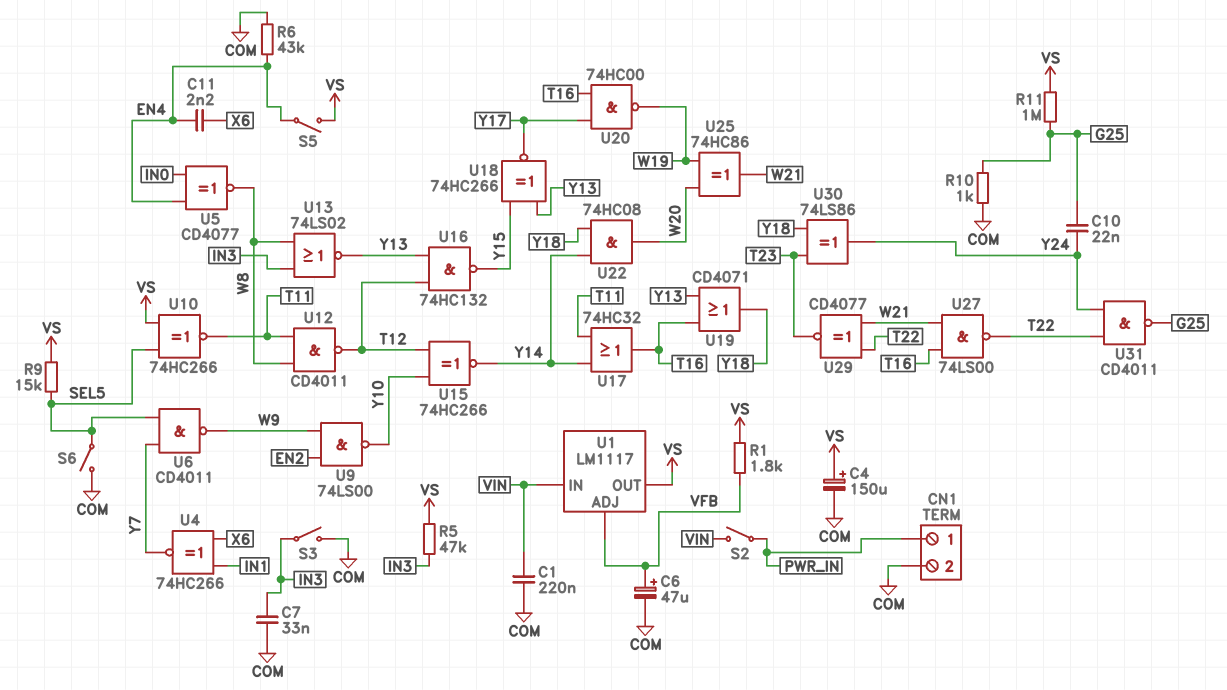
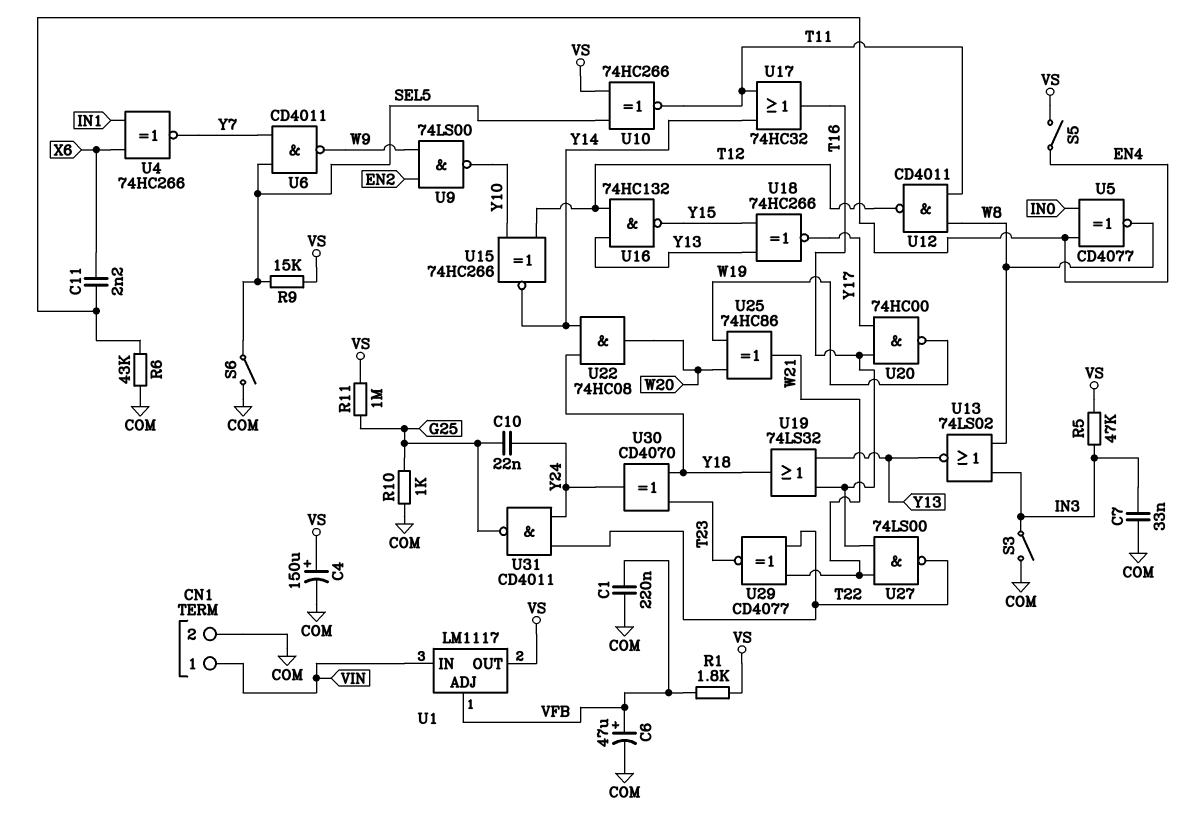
C1: 220nF (COM, VIN) -> 220nF (COM, VFB)
CN1 pin 1: PWR_IN -> VIN
S2: switch (PWR_IN, VIN) -> none
U19: OR CD4071 (in T16, in Y13, out Y18) -> OR 74LS32 (in T16, in Y13, out Y18)
U30: XOR 74LS86 (in T23, in Y18, out Y24) -> XOR CD4070 (in T23, in Y18, out Y24)

